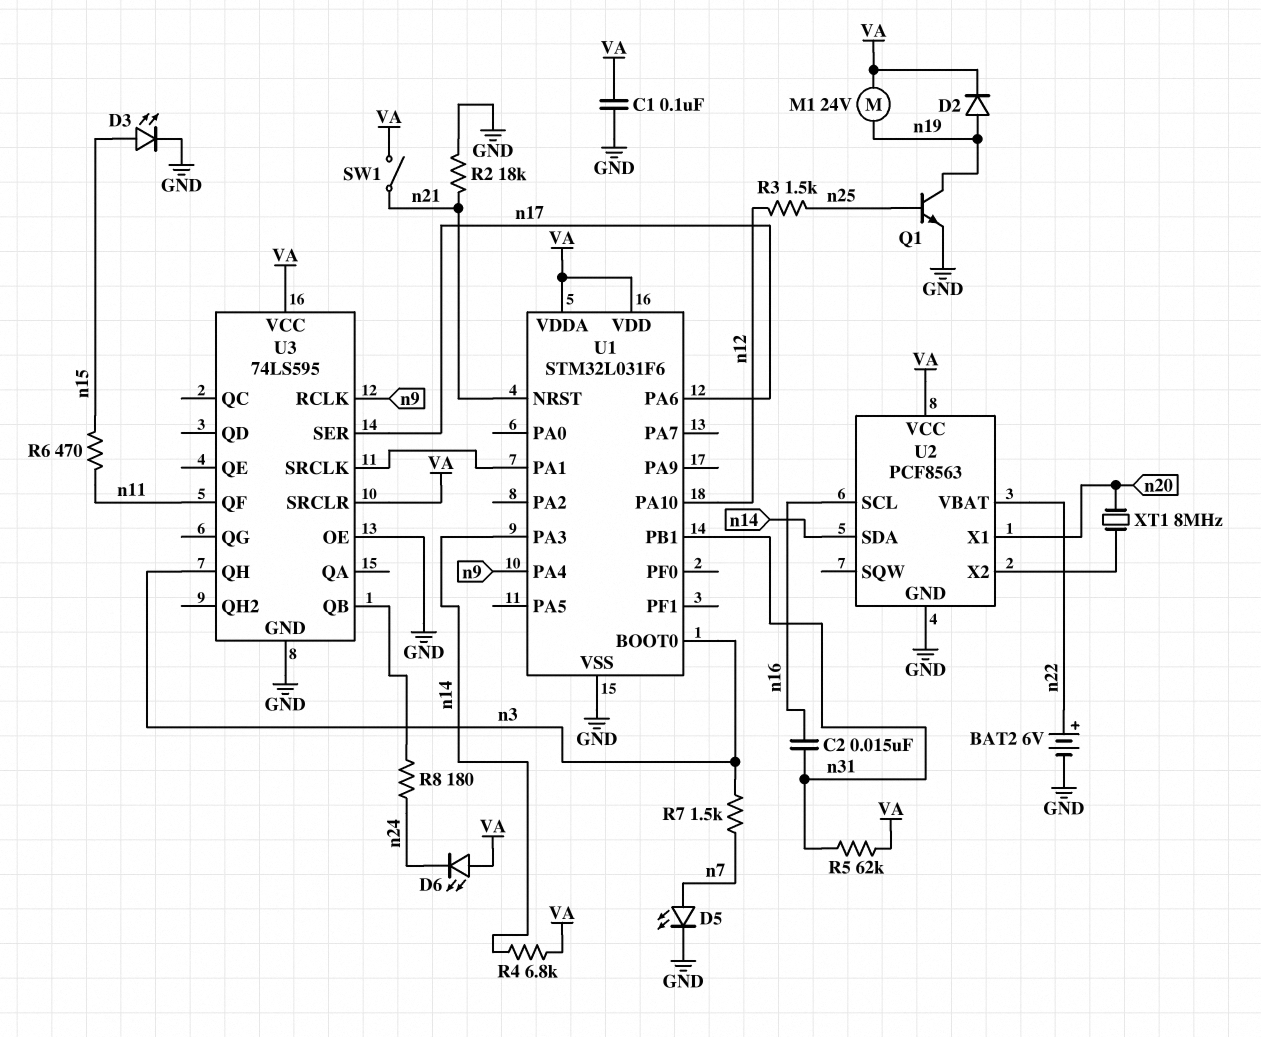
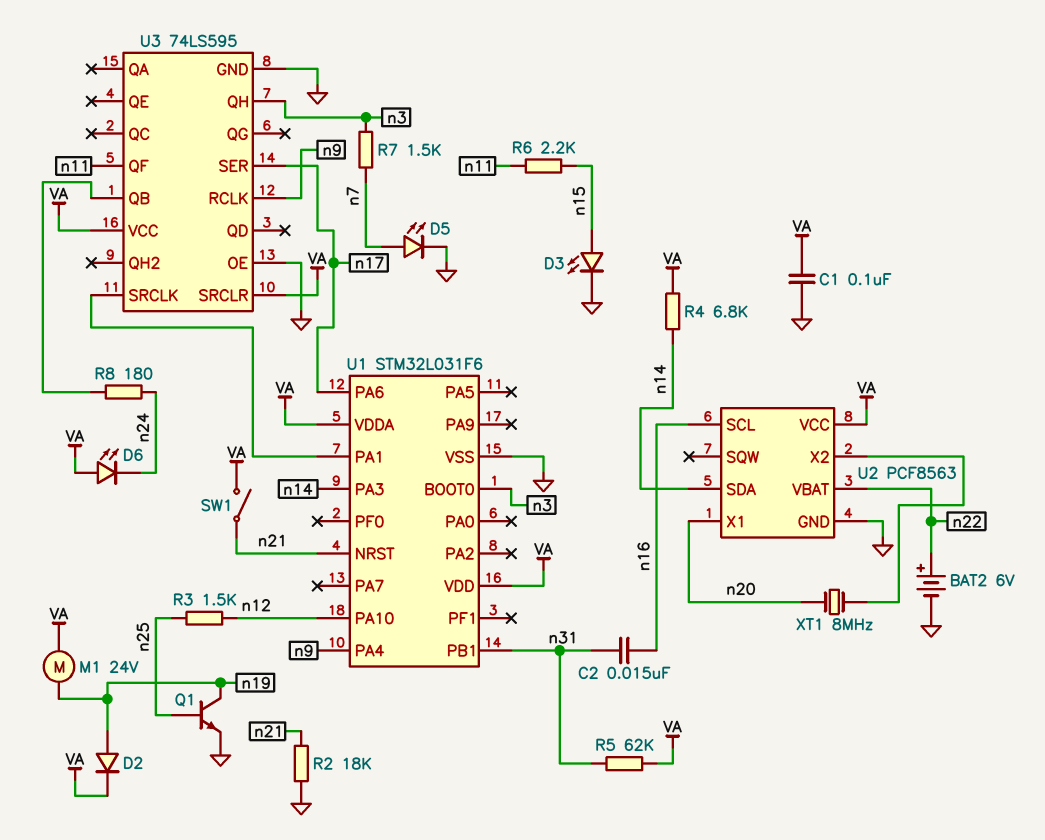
R6: 470 (n11, n15) -> 2.2k (n11, n15)

